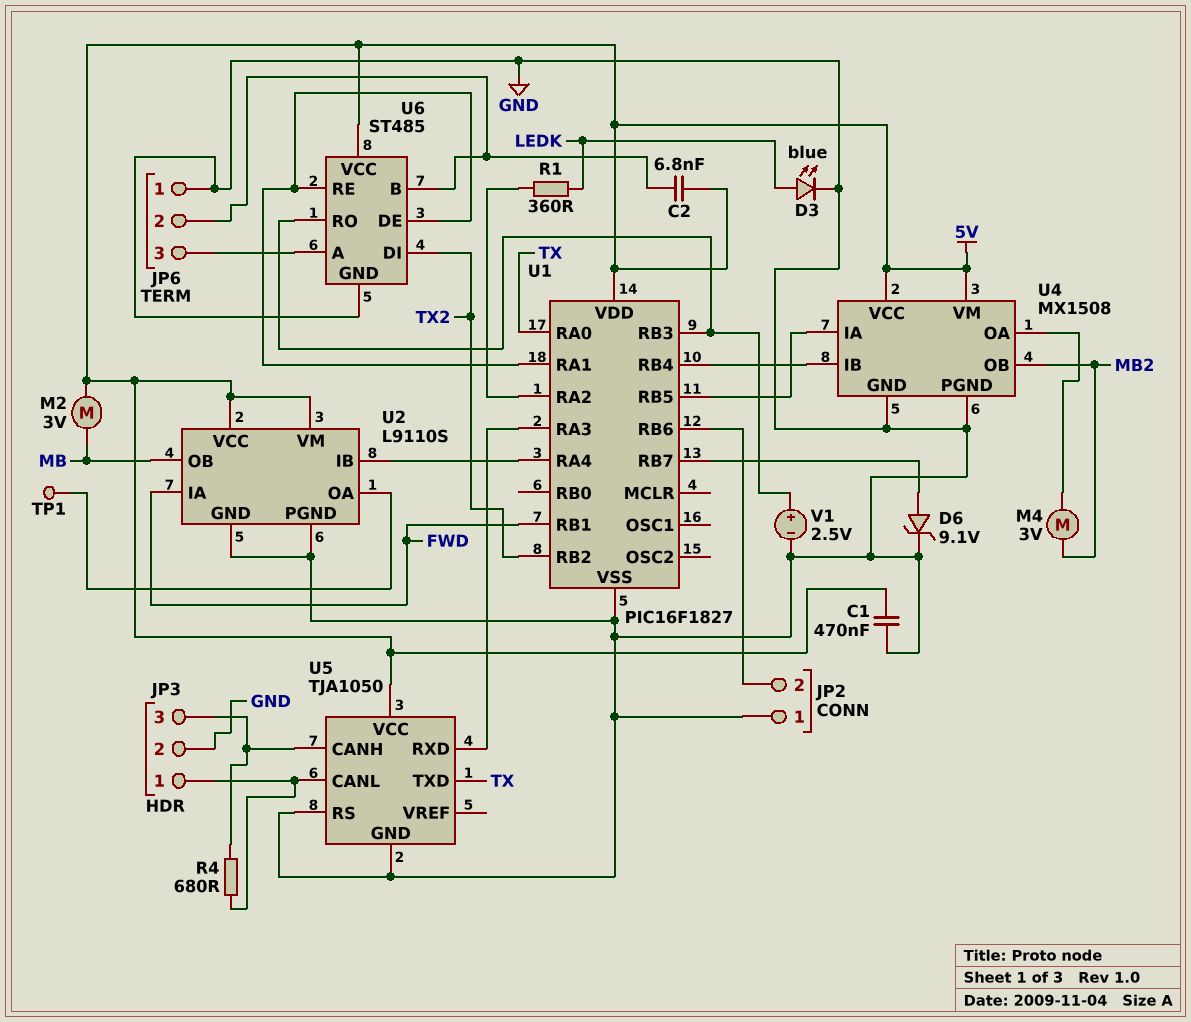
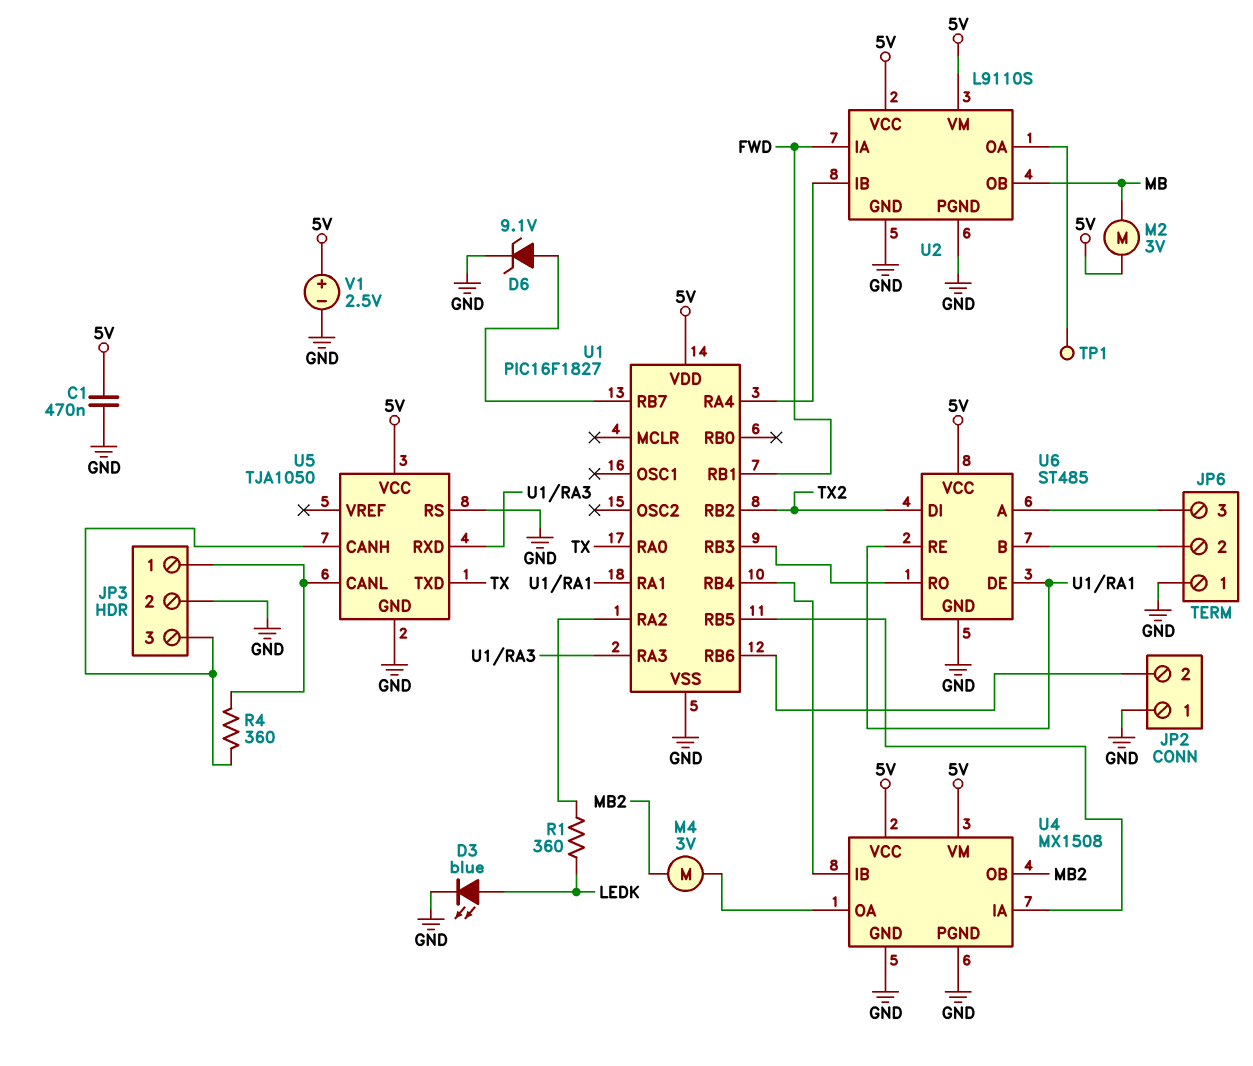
C2: 6.8nF (5V, JP6/2) -> none
R4: 680 (JP3/1, JP3/3) -> 360 (JP3/1, JP3/3)
V1: 2.5V (plus U1/RB3, minus GND) -> 2.5V (plus 5V, minus GND)

